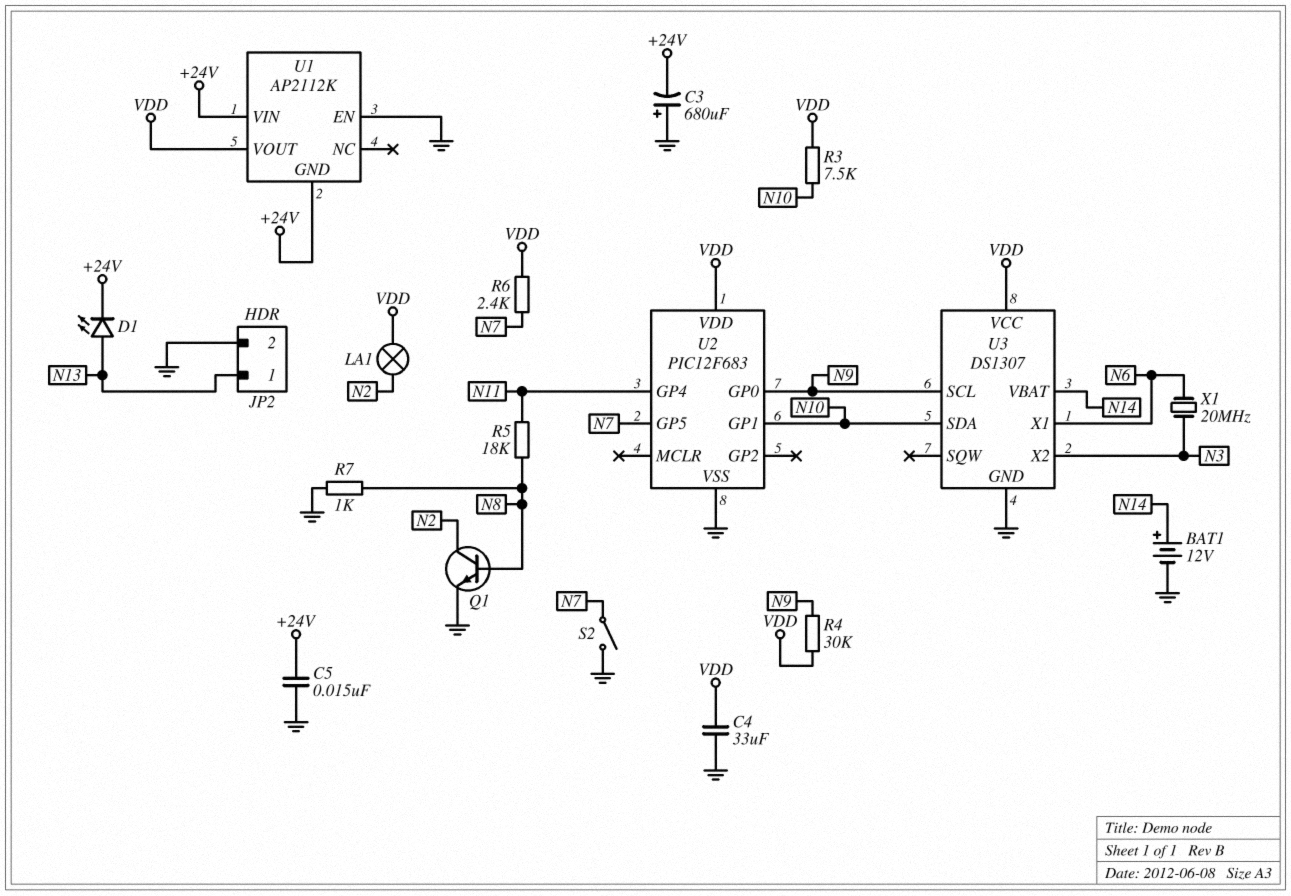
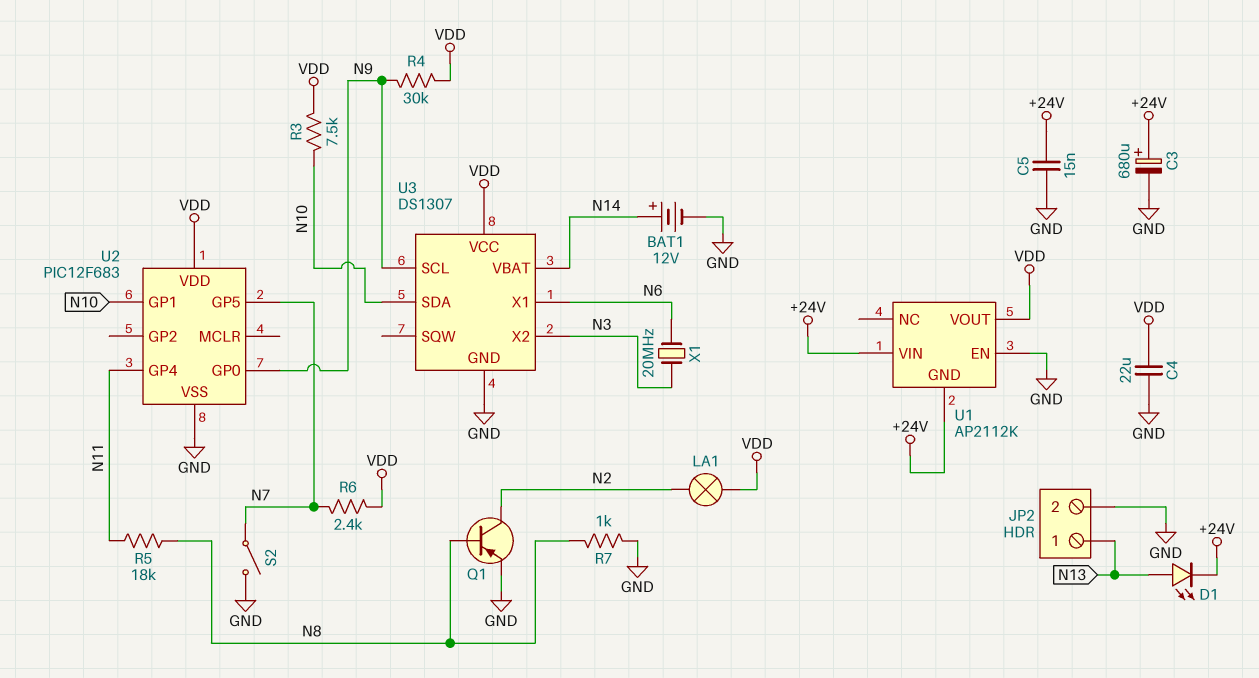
C3: 680uF (plus GND, minus +24V) -> 680uF (plus +24V, minus GND)
C4: 33uF (GND, VDD) -> 22uF (GND, VDD)
Q1: NPN (B N8, C N2, E GND) -> PNP (B N8, C N2, E GND)

